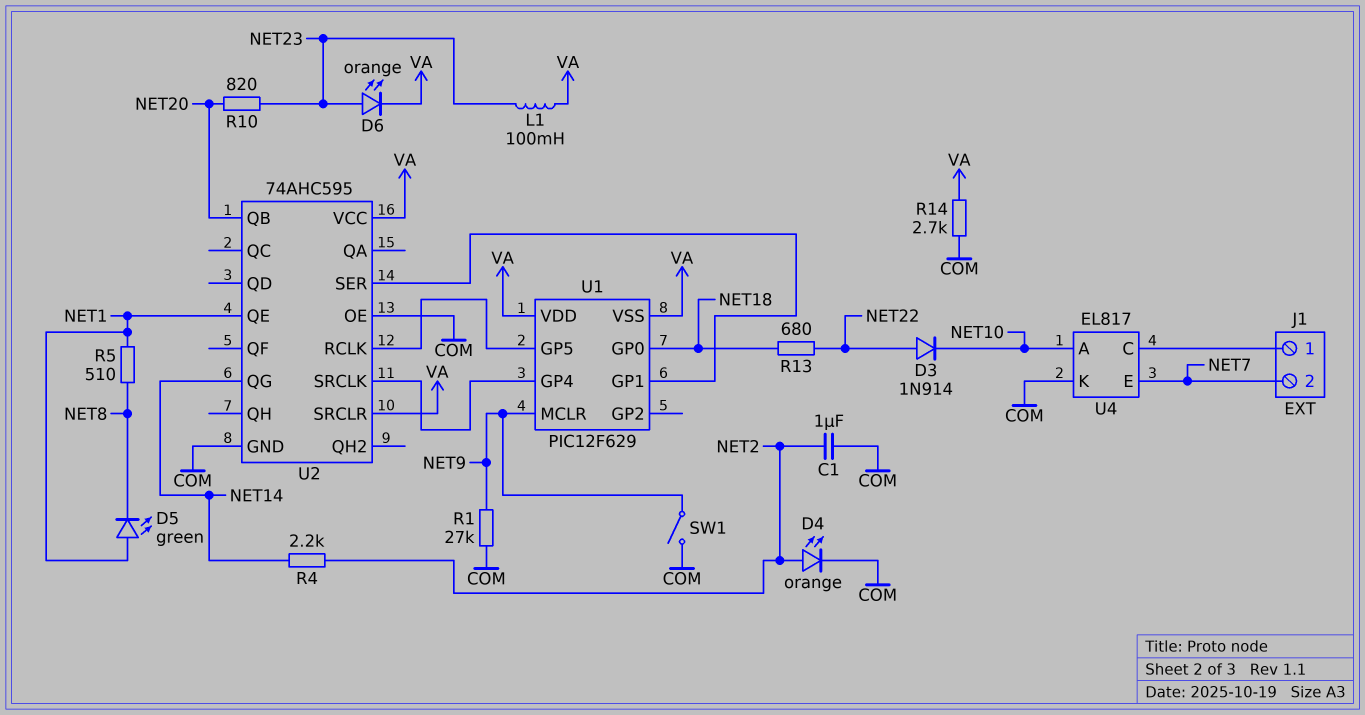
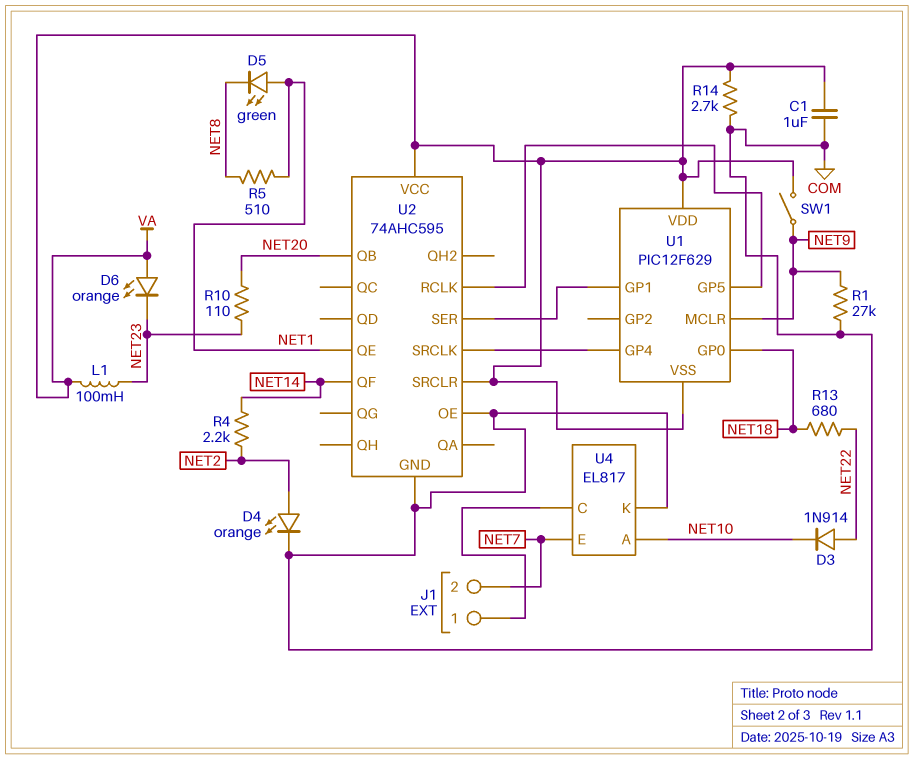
C1: 1uF (COM, NET2) -> 1uF (COM, VA)
D6: LED orange (A NET23, K VA) -> LED orange (A VA, K NET23)
R10: 820 (NET20, NET23) -> 110 (NET20, NET23)
SW1: switch (COM, NET9) -> switch (NET9, VA)
U2 pin QF: none -> NET14
U2 pin QG: NET14 -> none

